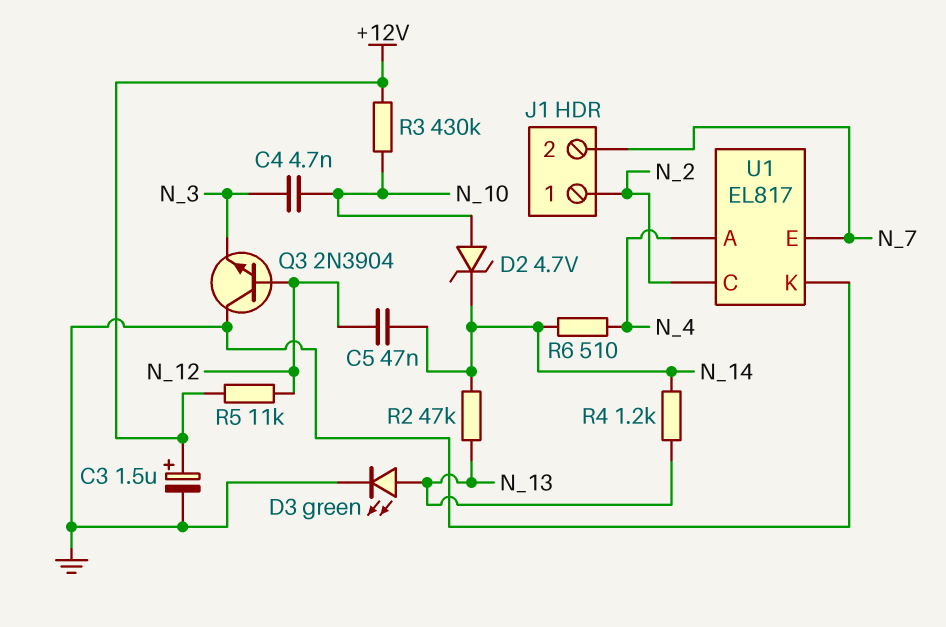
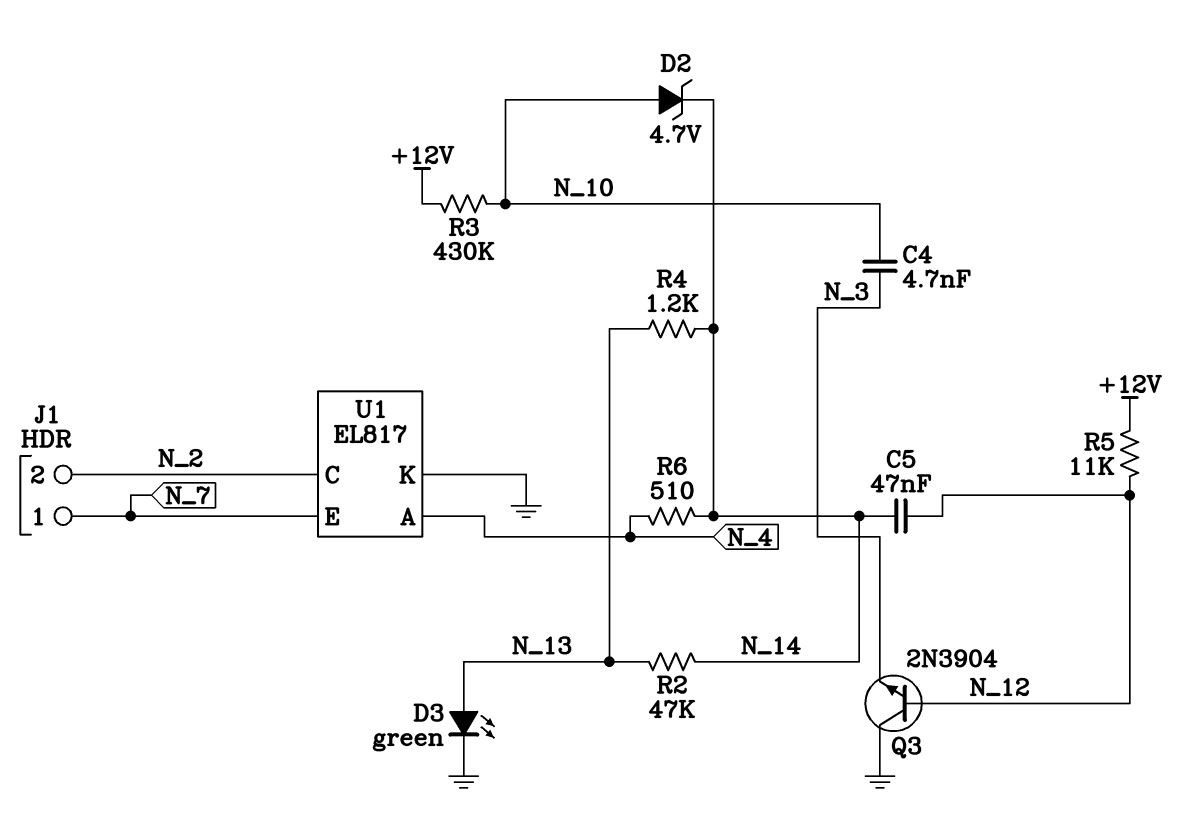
C3: 1.5uF (plus +12V, minus GND) -> none
J1 pin 1: N_2 -> N_7
J1 pin 2: N_7 -> N_2

